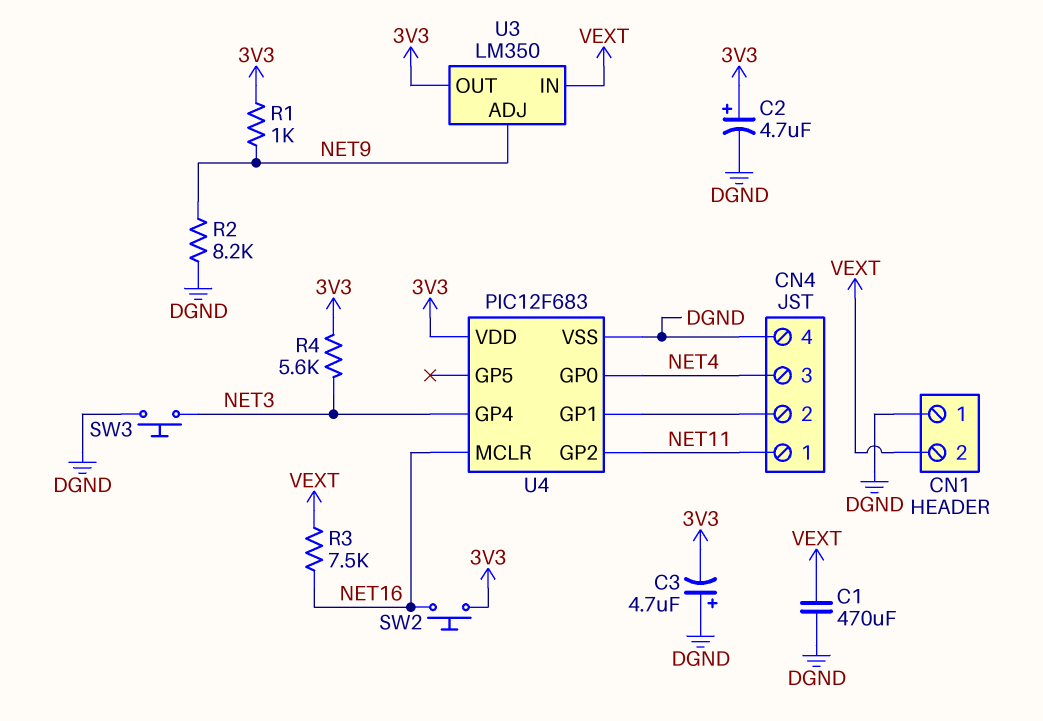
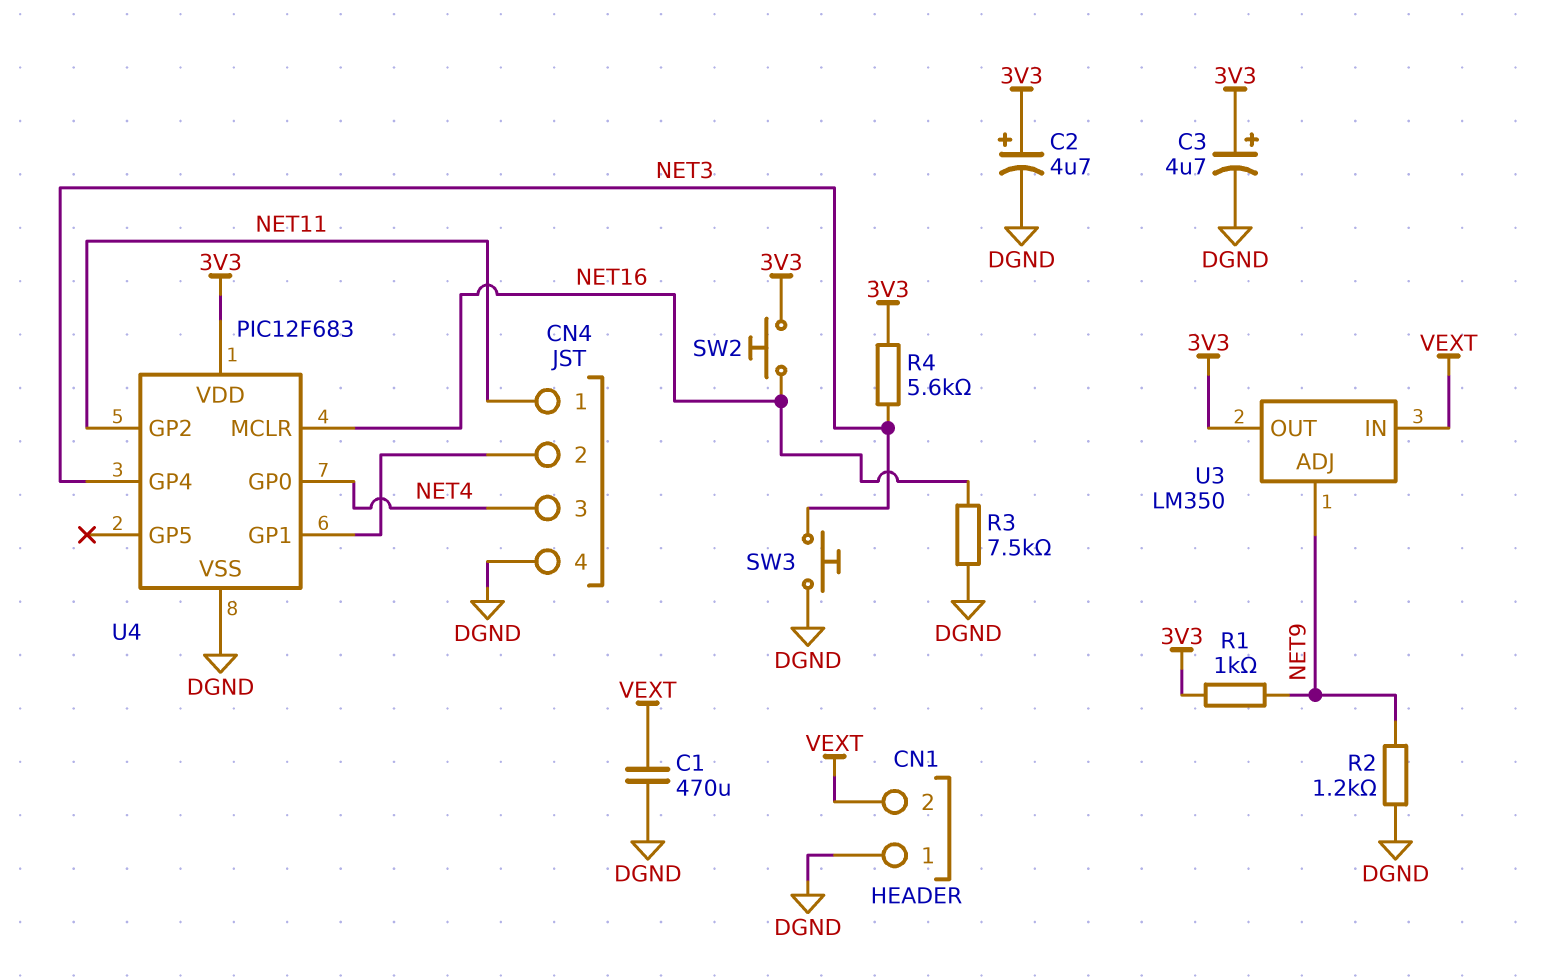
C3: 4.7uF (plus DGND, minus 3V3) -> 4.7uF (plus 3V3, minus DGND)
R2: 8.2k (DGND, NET9) -> 1.2k (DGND, NET9)
R3: 7.5k (NET16, VEXT) -> 7.5k (DGND, NET16)

